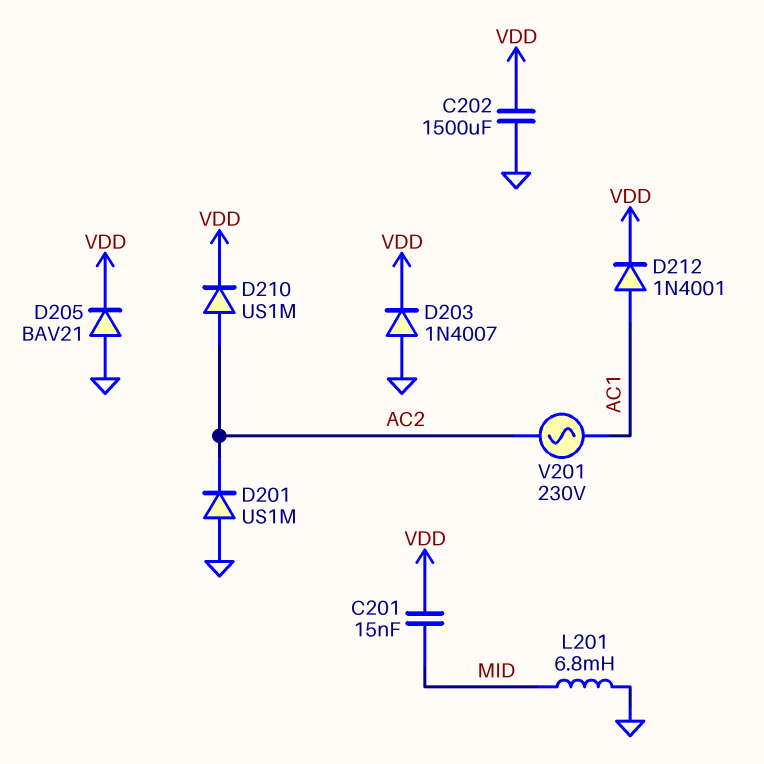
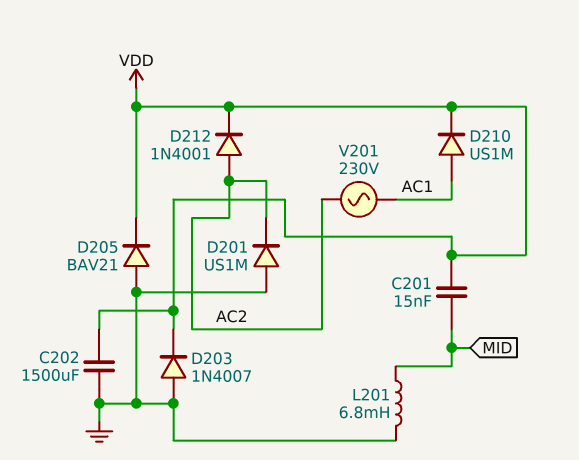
D210: diode US1M (A AC2, K VDD) -> diode US1M (A AC1, K VDD)
D212: diode 1N4001 (A AC1, K VDD) -> diode 1N4001 (A AC2, K VDD)

